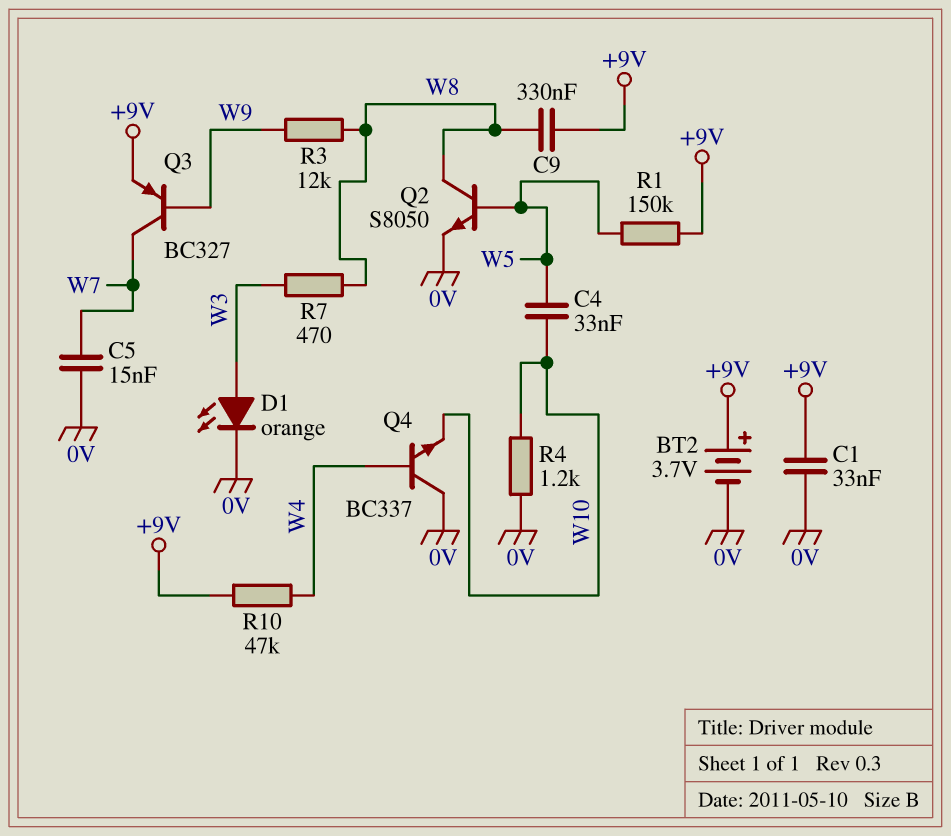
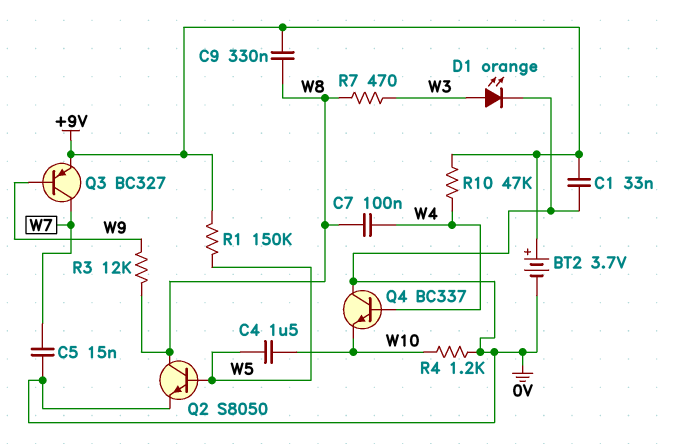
C4: 33nF (W5, W10) -> 1.5uF (W5, W10)
C7: none -> 100nF (W4, W8)

